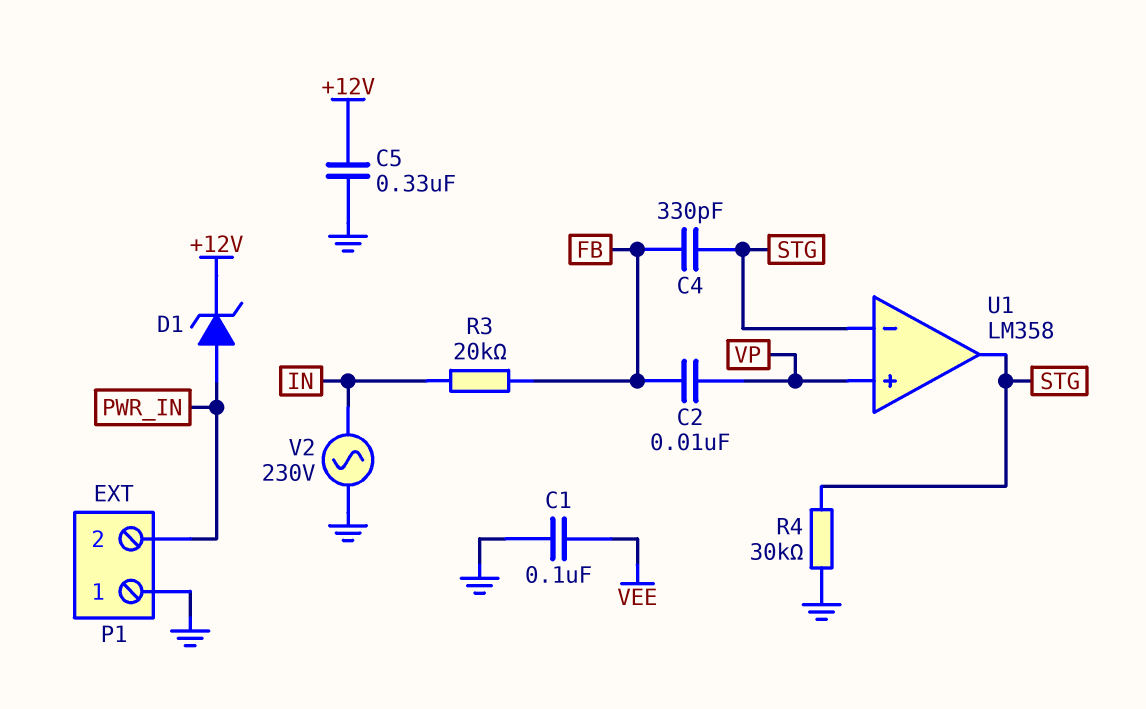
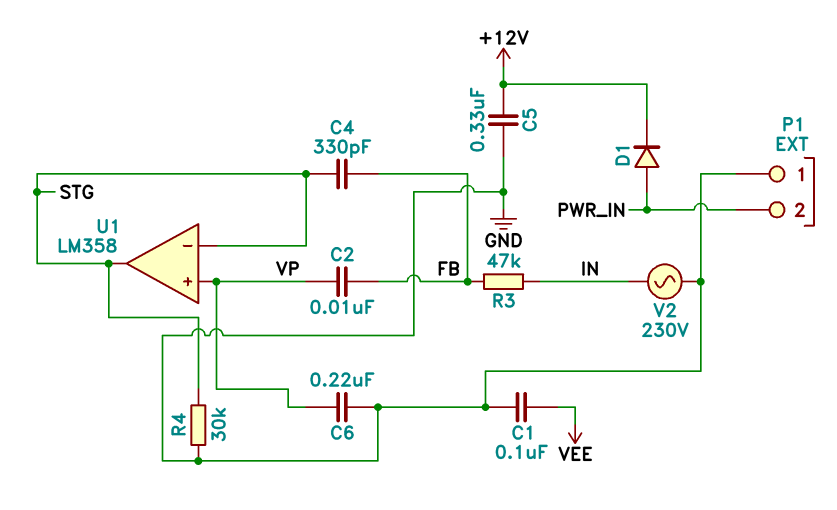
C6: none -> 220nF (GND, VP)
D1: zener (A PWR_IN, K +12V) -> diode (A PWR_IN, K +12V)
R3: 20k (FB, IN) -> 47k (FB, IN)

